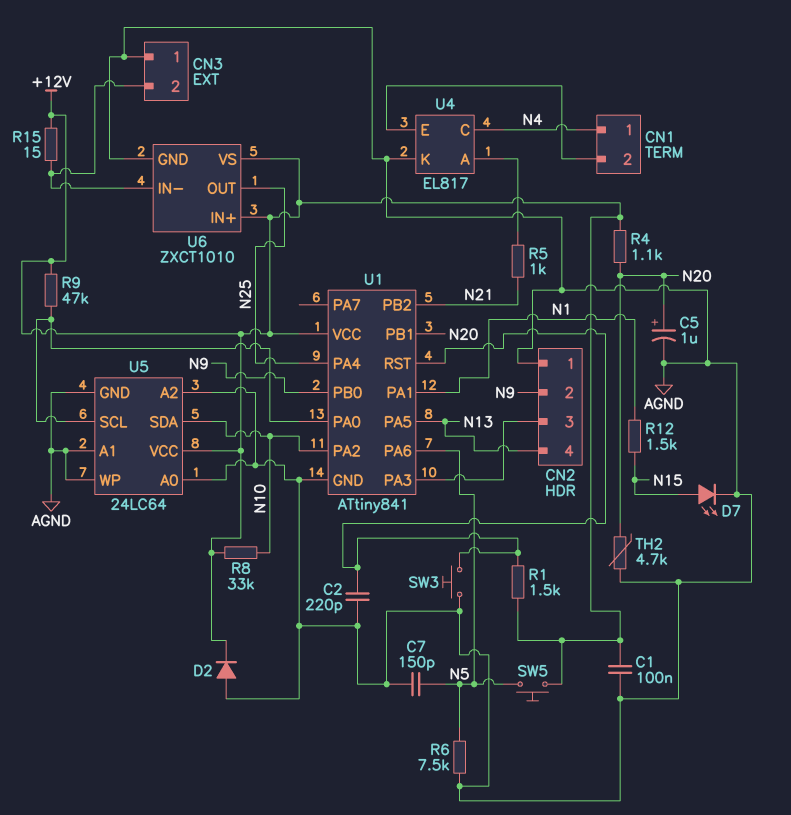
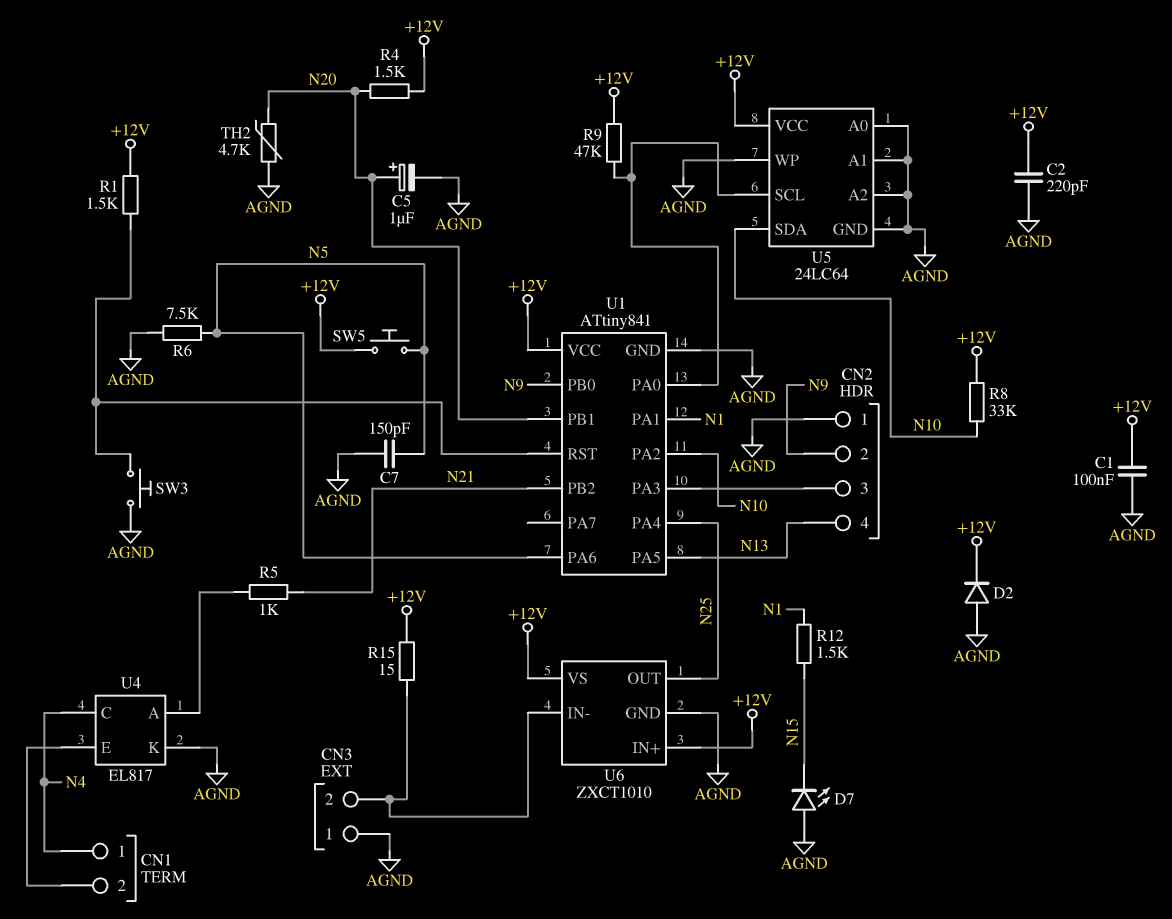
C2: 220pF (AGND, U1/RST) -> 220pF (+12V, AGND)
D7: LED (A N15, K AGND) -> LED (A AGND, K N15)
R4: 1.1k (+12V, N20) -> 1.5k (+12V, N20)

